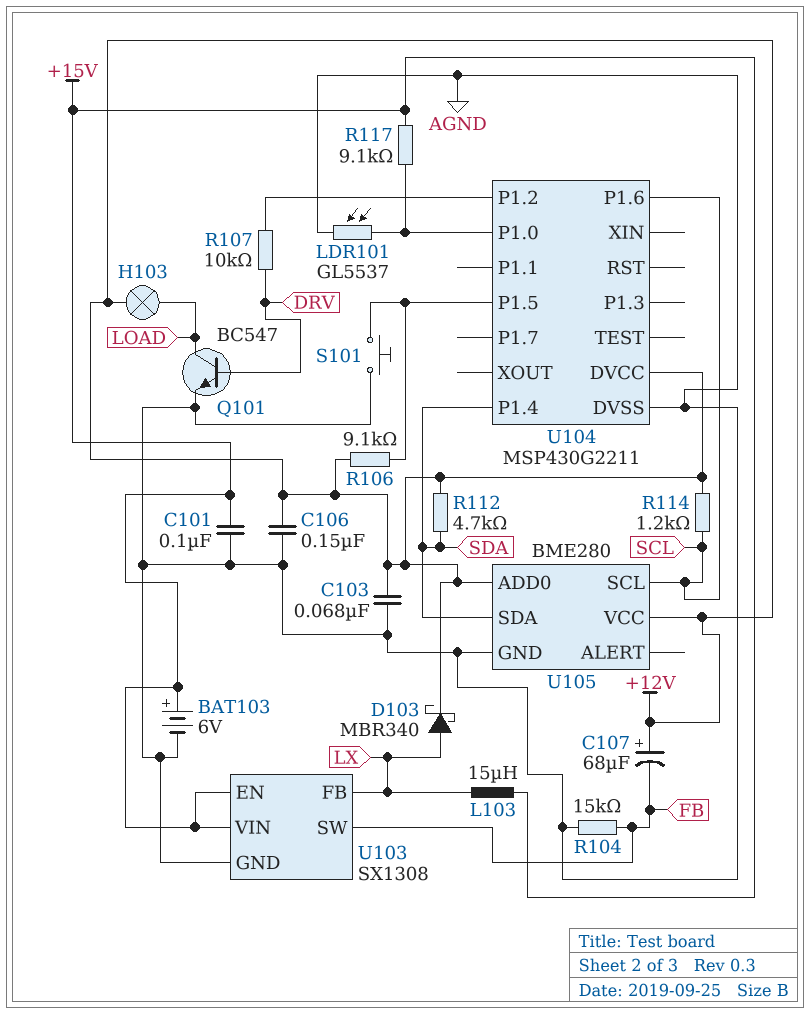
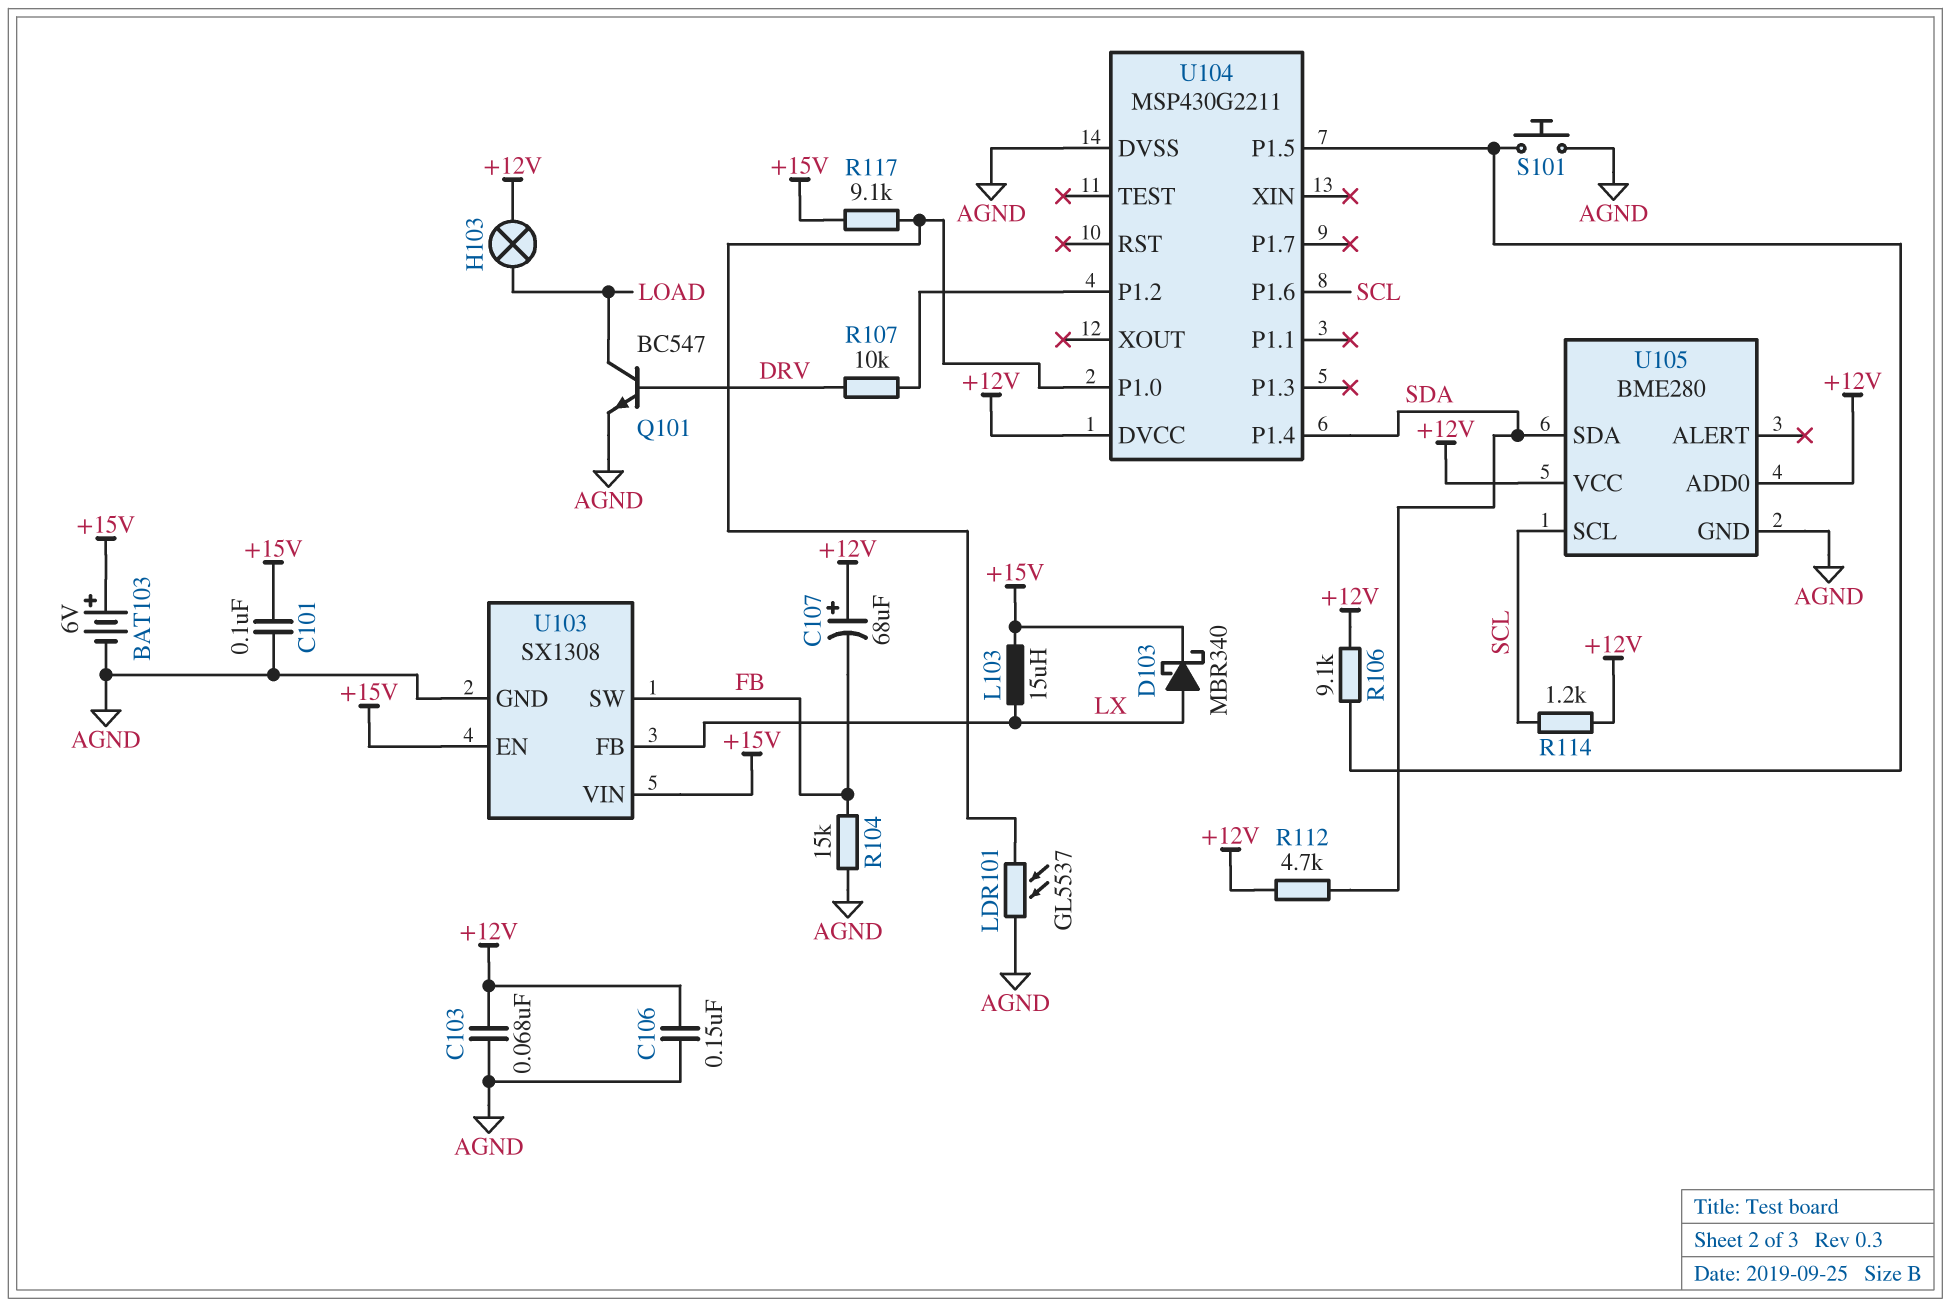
D103: schottky MBR340 (A LX, K +12V) -> schottky MBR340 (A LX, K +15V)

